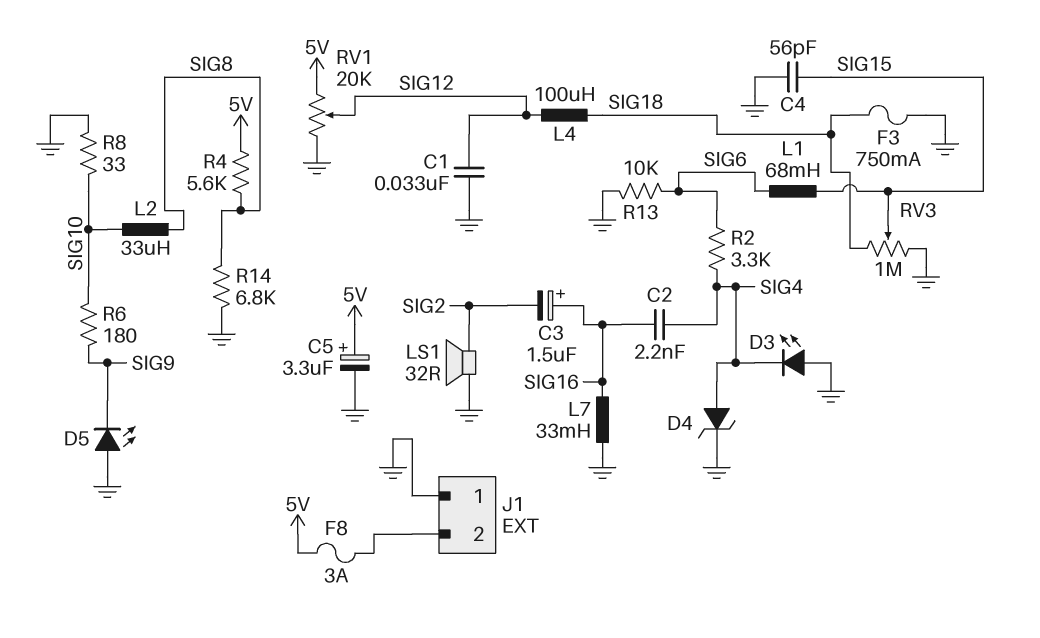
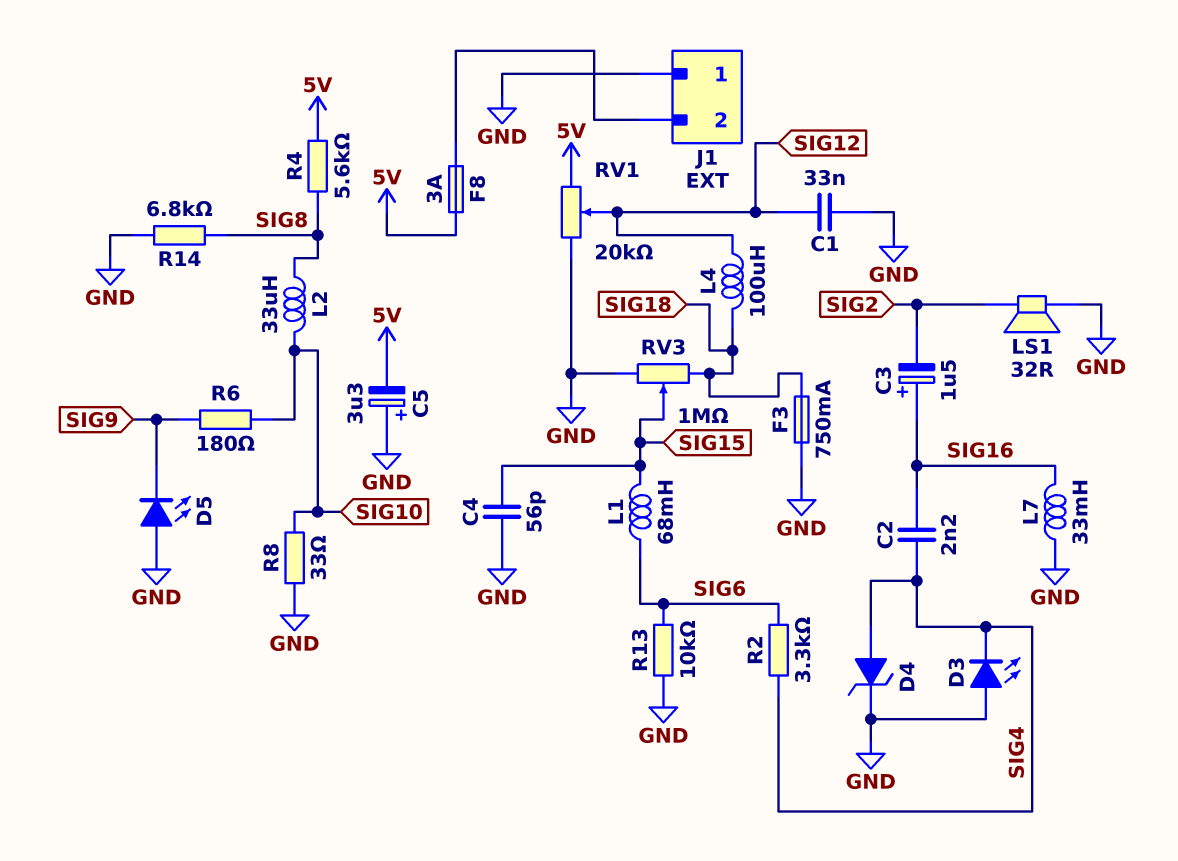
C5: 3.3uF (plus 5V, minus GND) -> 3.3uF (plus GND, minus 5V)

